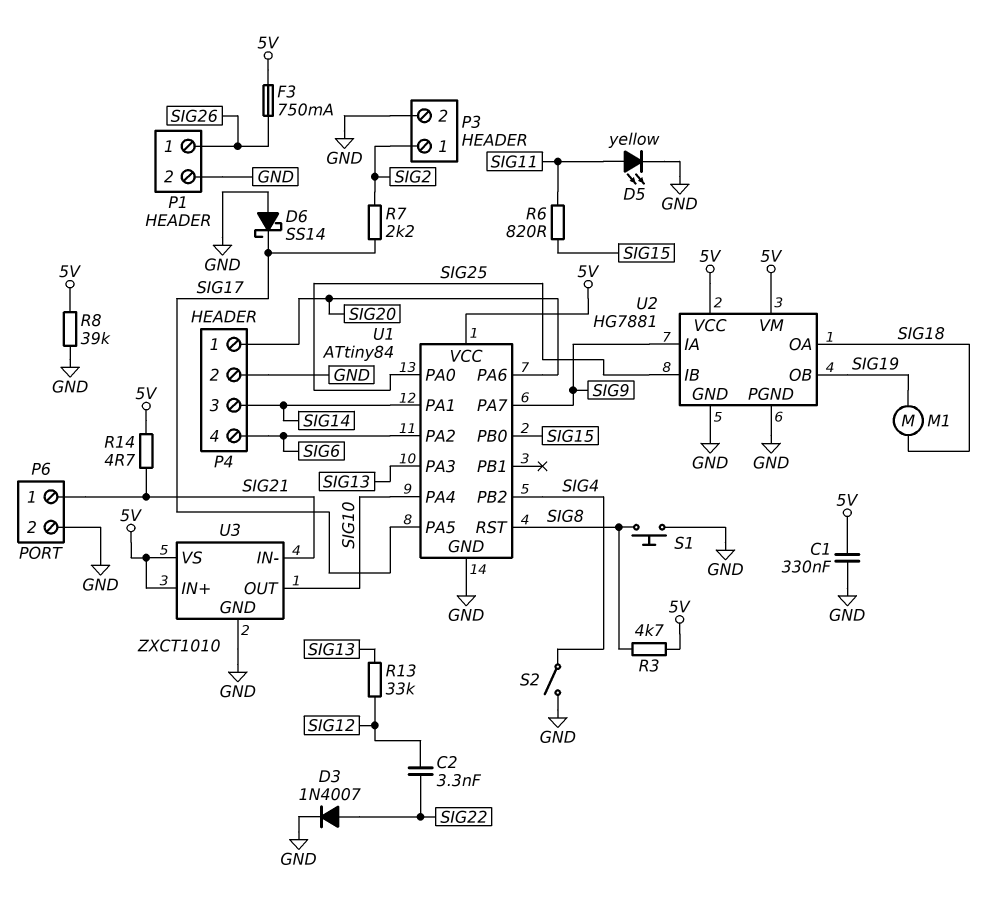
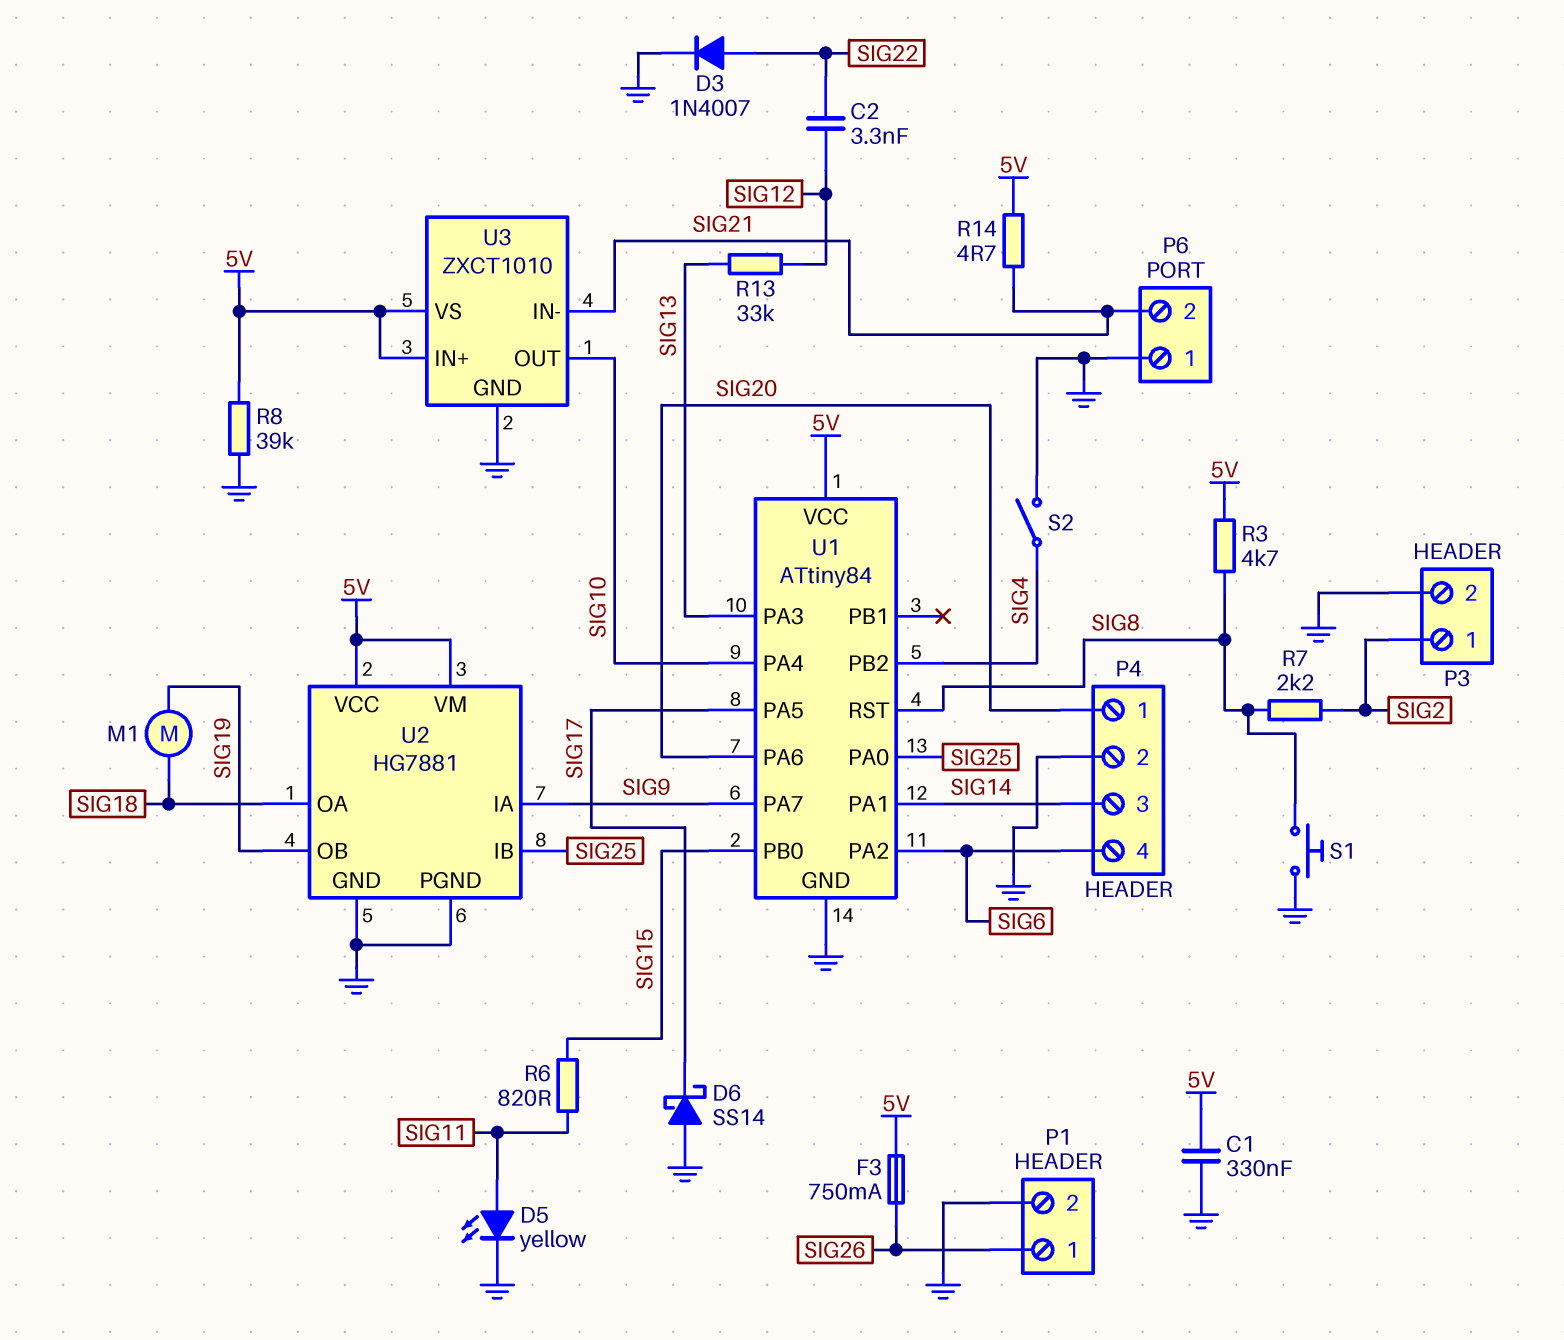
P6 pin 1: SIG21 -> GND
P6 pin 2: GND -> SIG21
R7: 2.2k (SIG2, SIG17) -> 2.2k (SIG2, SIG8)

